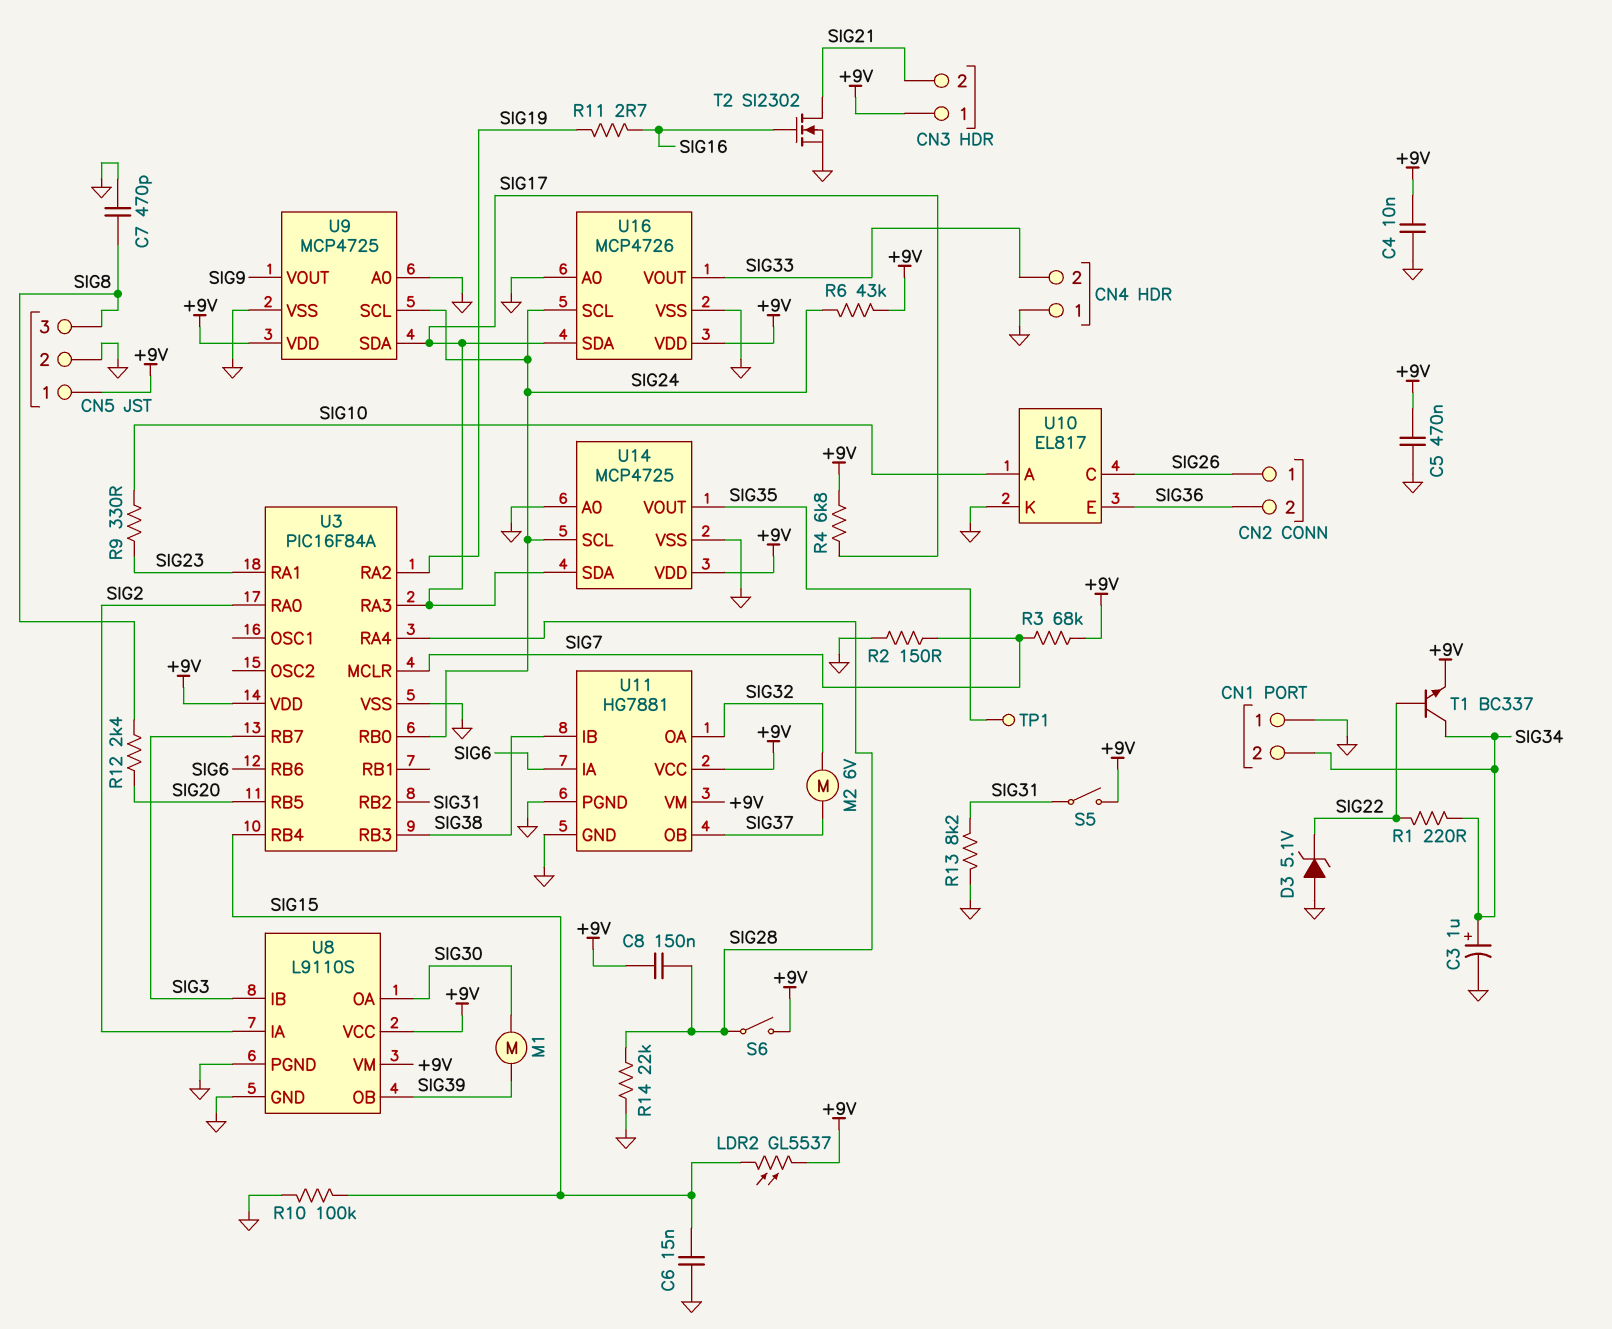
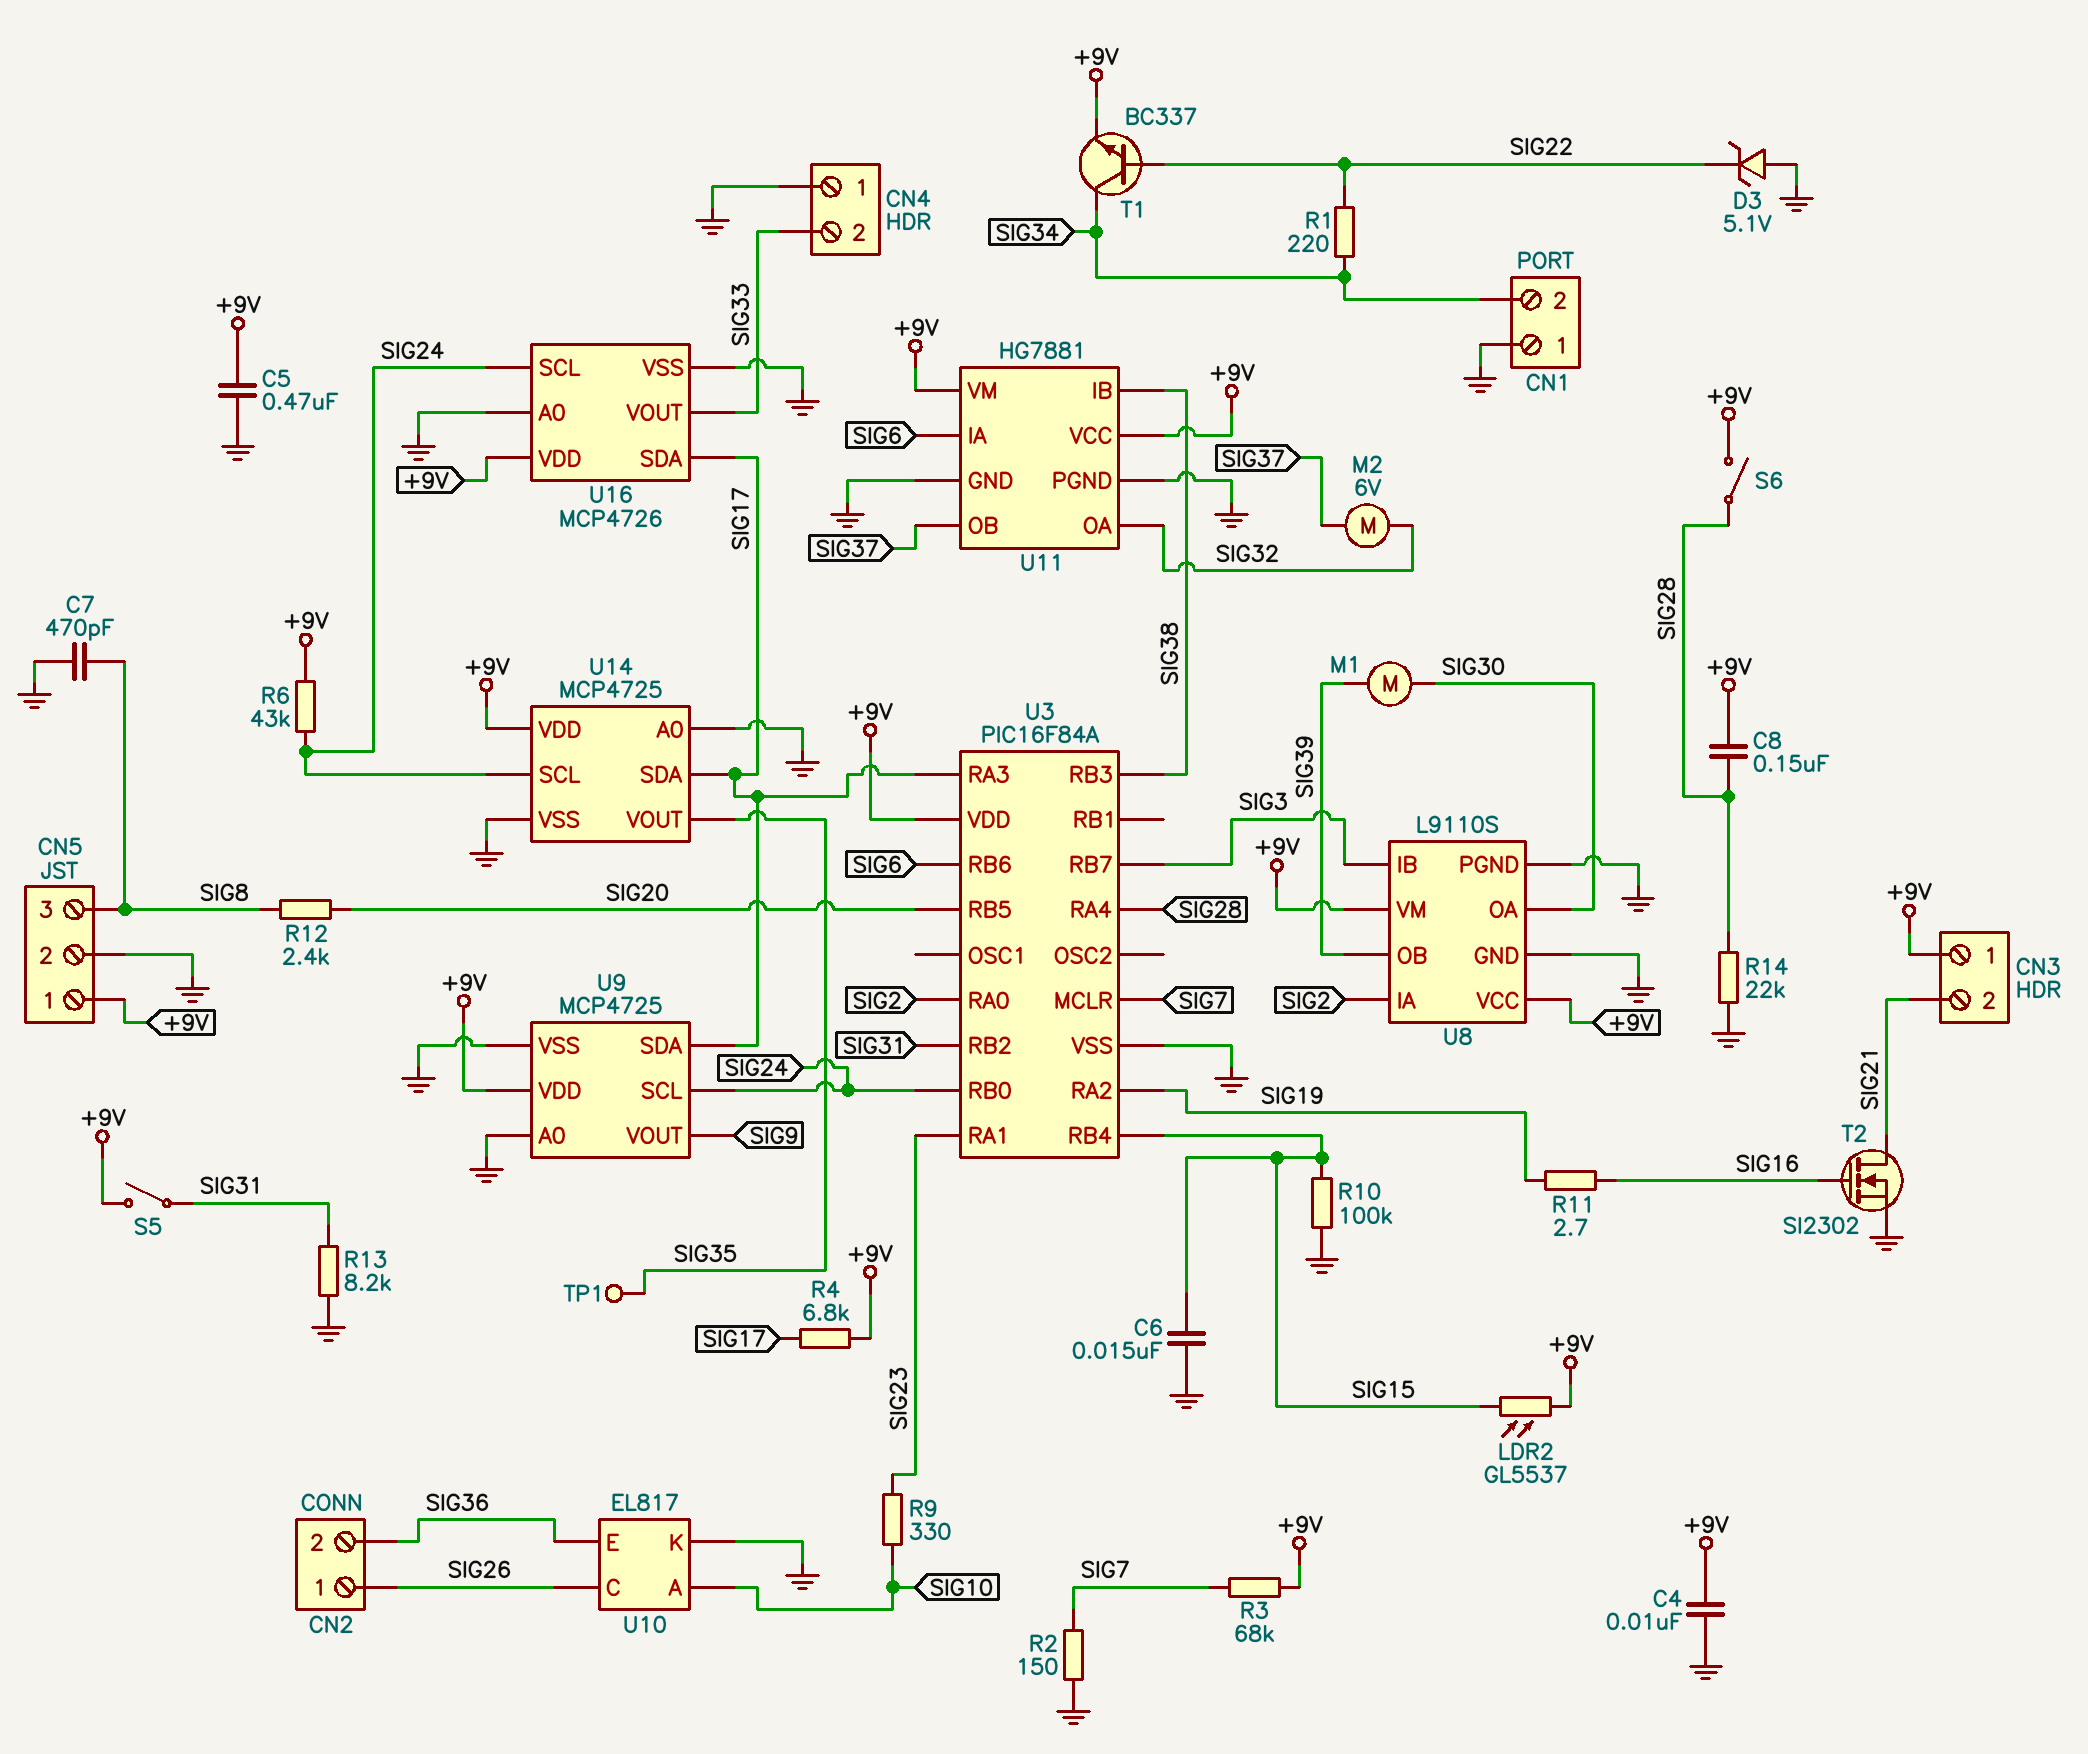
C3: 1uF (plus SIG34, minus GND) -> none

